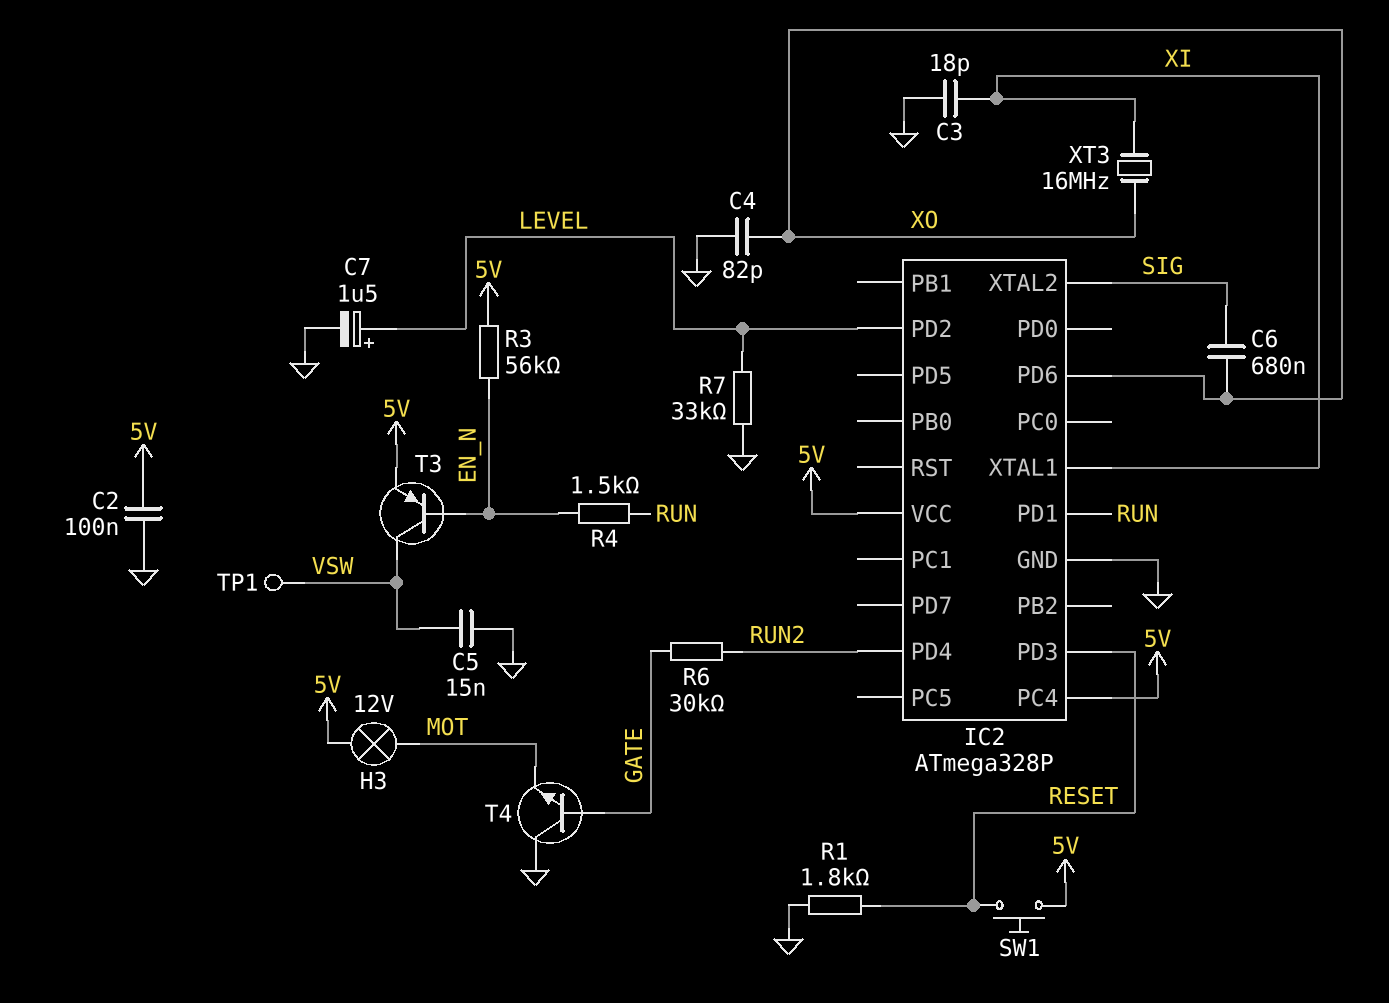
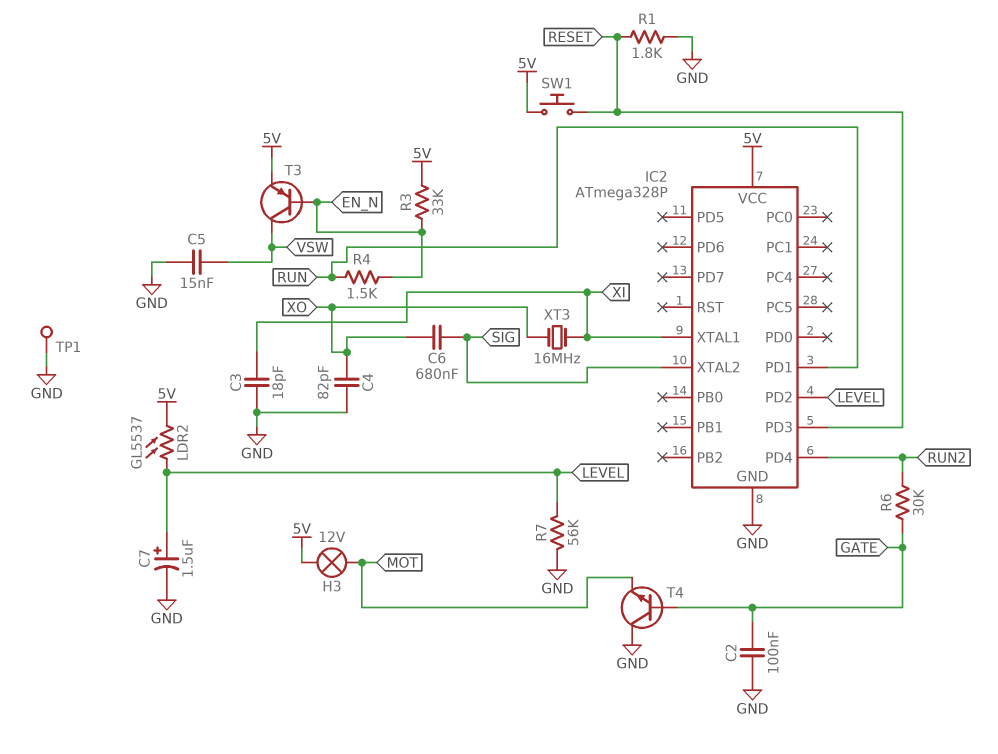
C2: 100nF (5V, GND) -> 100nF (GATE, GND)
IC2 pin PC4: 5V -> none
IC2 pin PD6: XO -> none
LDR2: none -> GL5537 (5V, LEVEL)
R3: 56k (5V, EN_N) -> 33k (5V, EN_N)
R7: 33k (GND, LEVEL) -> 56k (GND, LEVEL)
TP1: test point (VSW) -> test point (GND)

